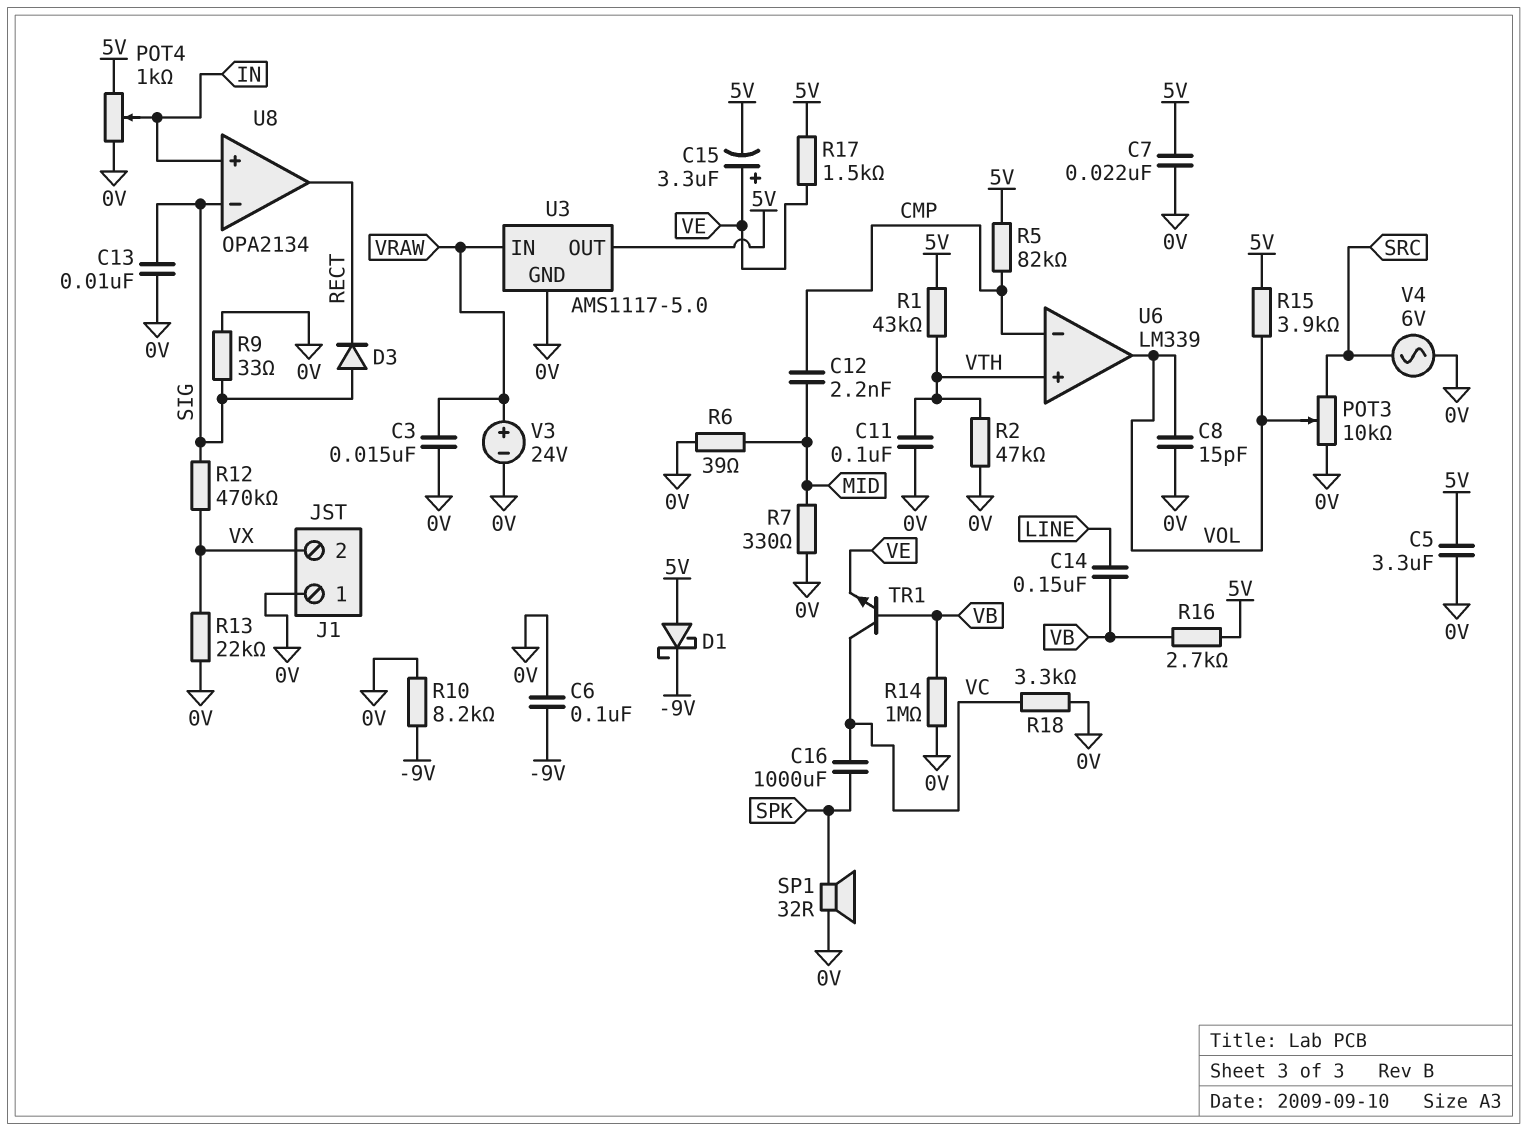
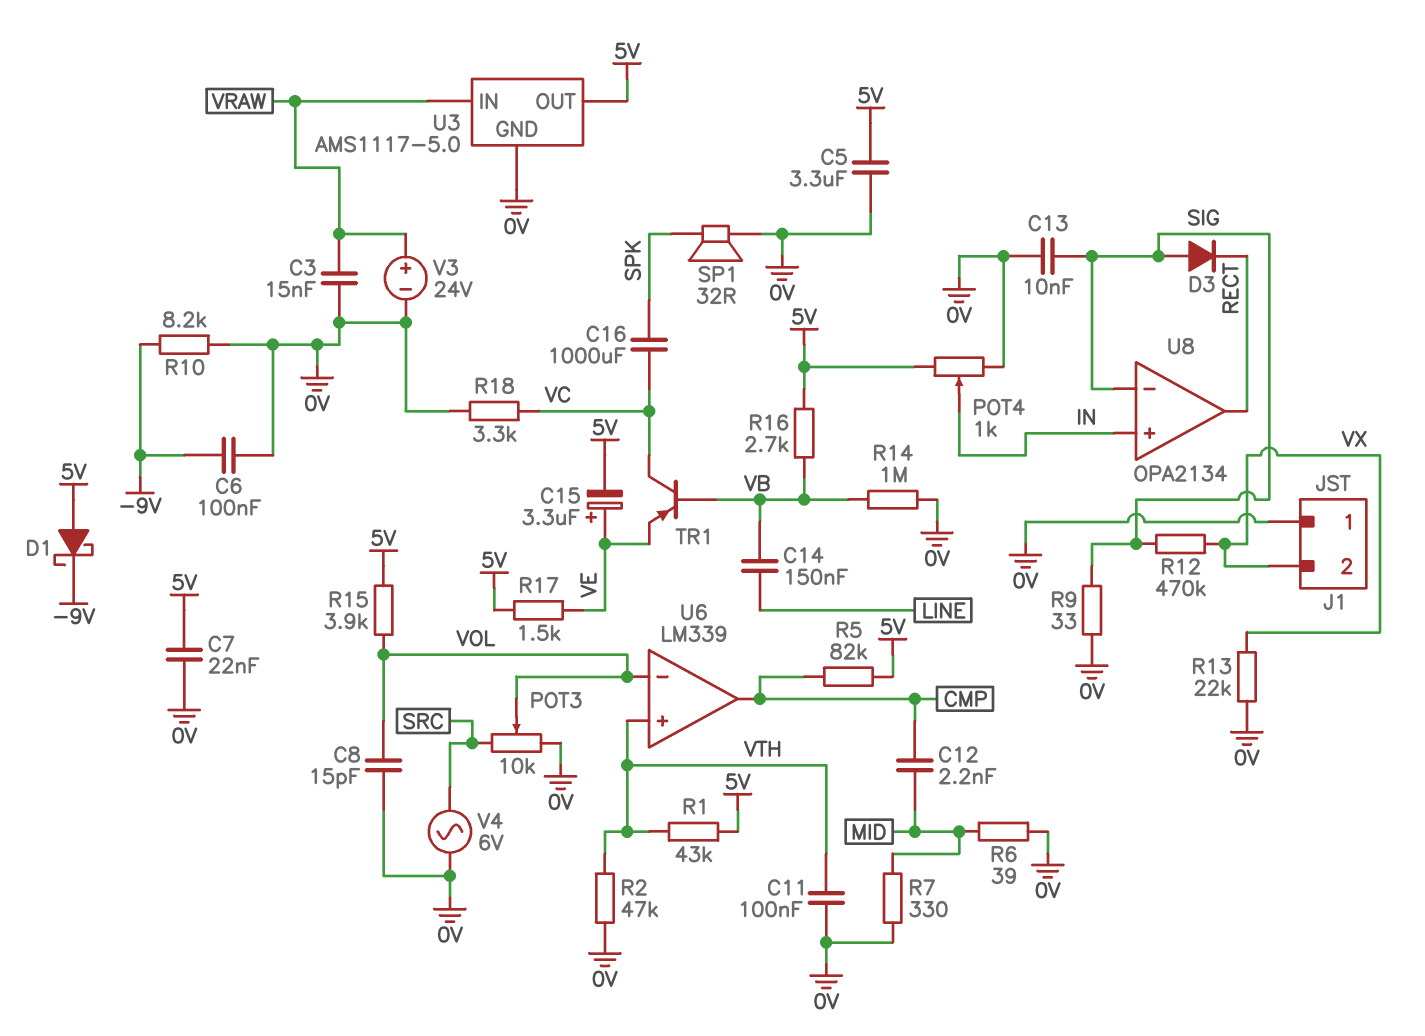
TR1: NPN (B VB, C VC, E VE) -> PNP (B VB, C VC, E VE)
U6 pin in-: CMP -> VOL
U6 pin out: VOL -> CMP

